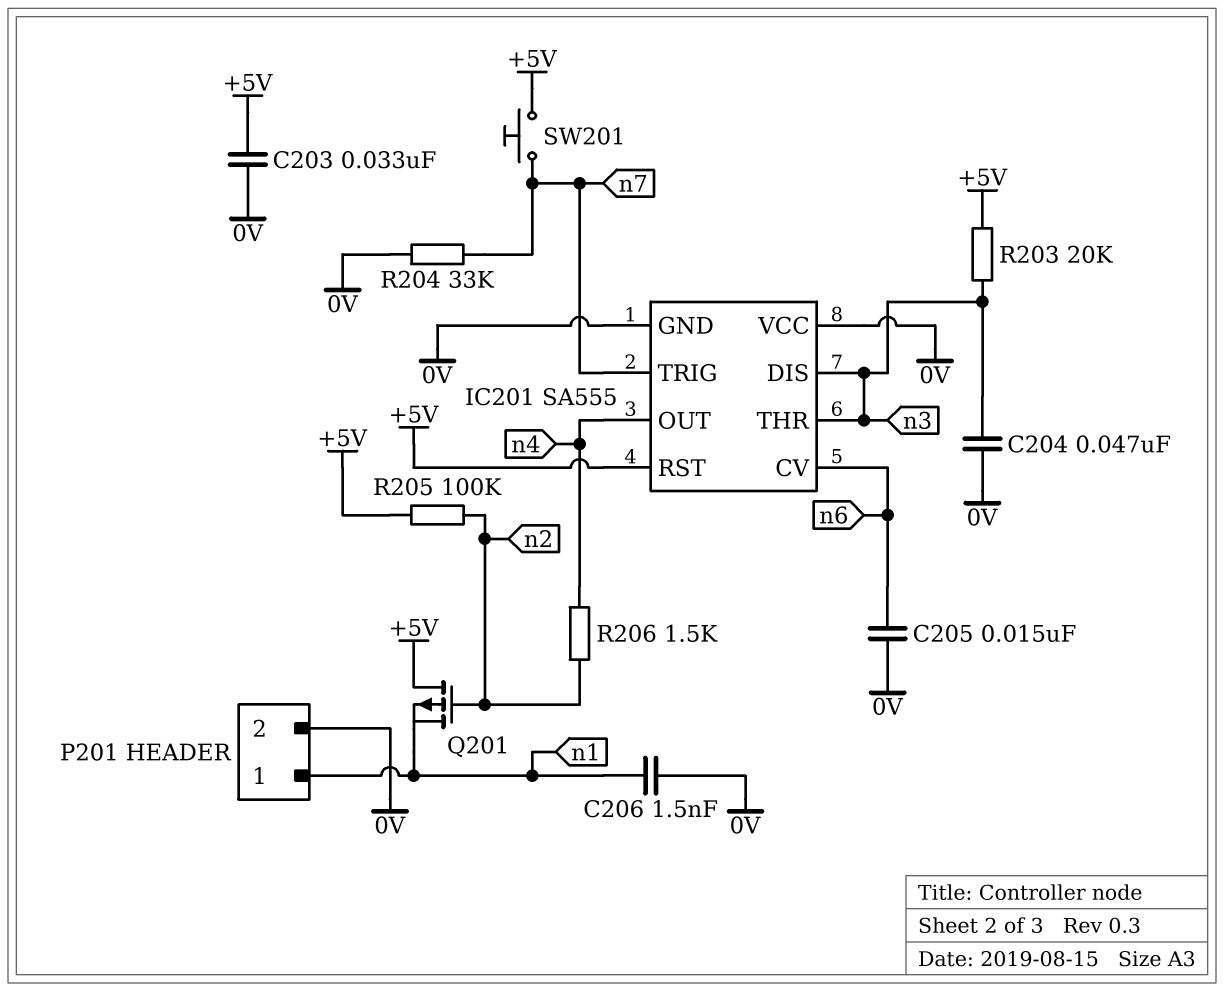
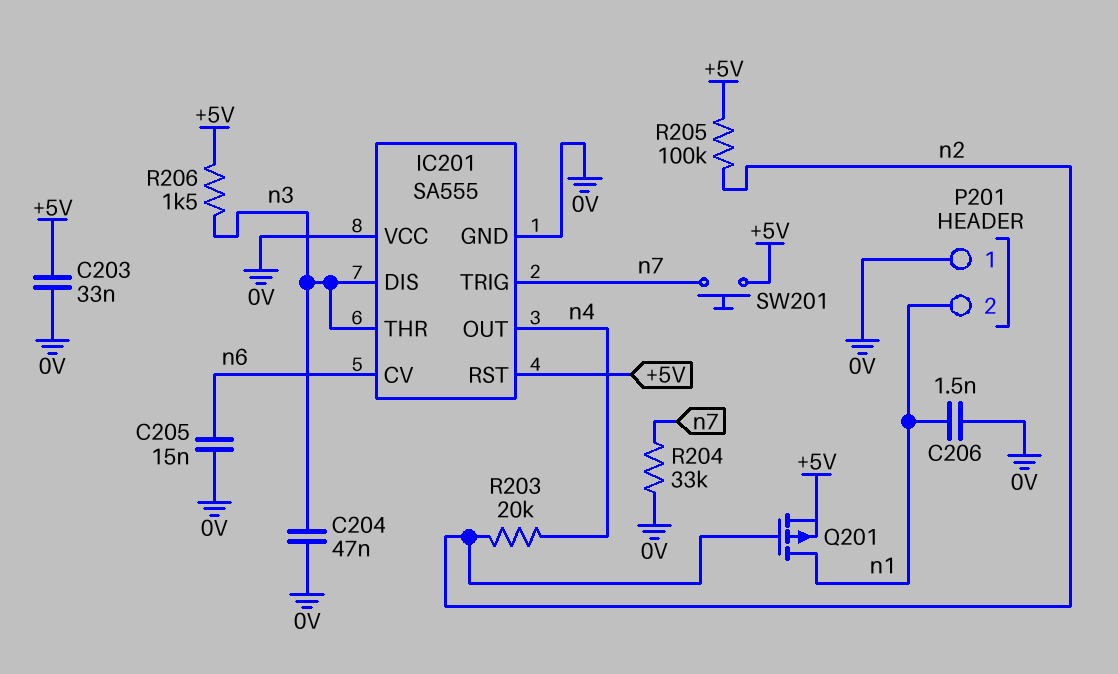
P201 pin 1: n1 -> 0V
P201 pin 2: 0V -> n1
Q201: PMOS (G n2, D +5V, S n1) -> PMOS (G n2, D n1, S +5V)
R203: 20k (+5V, n3) -> 20k (n2, n4)
R206: 1.5k (n2, n4) -> 1.5k (+5V, n3)

